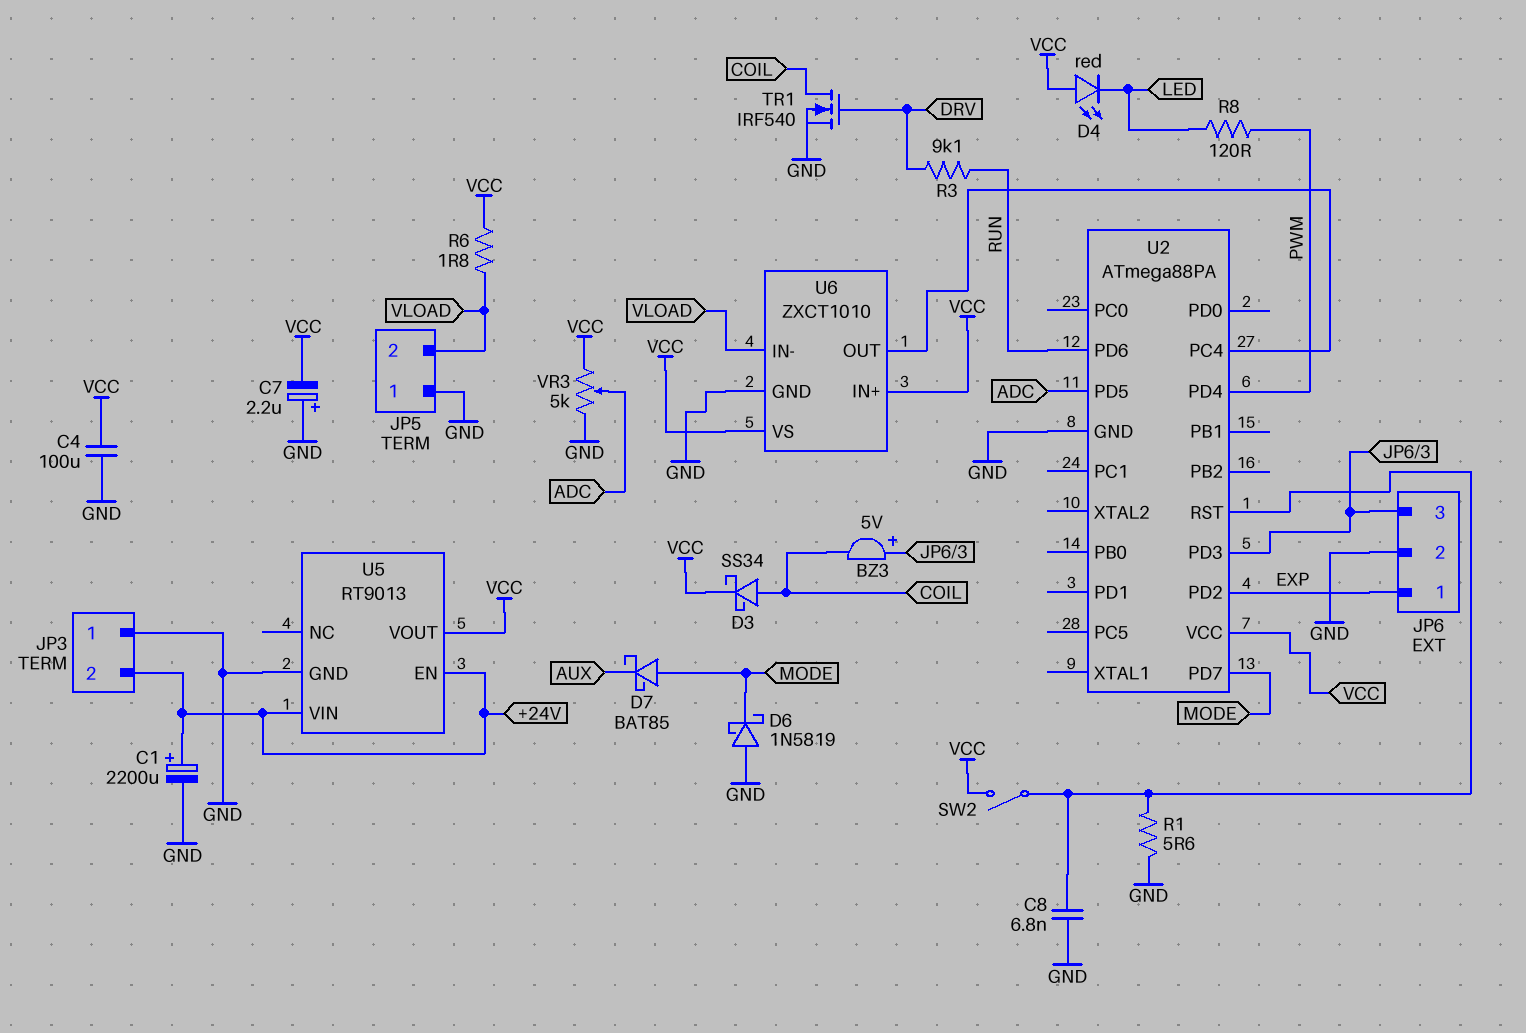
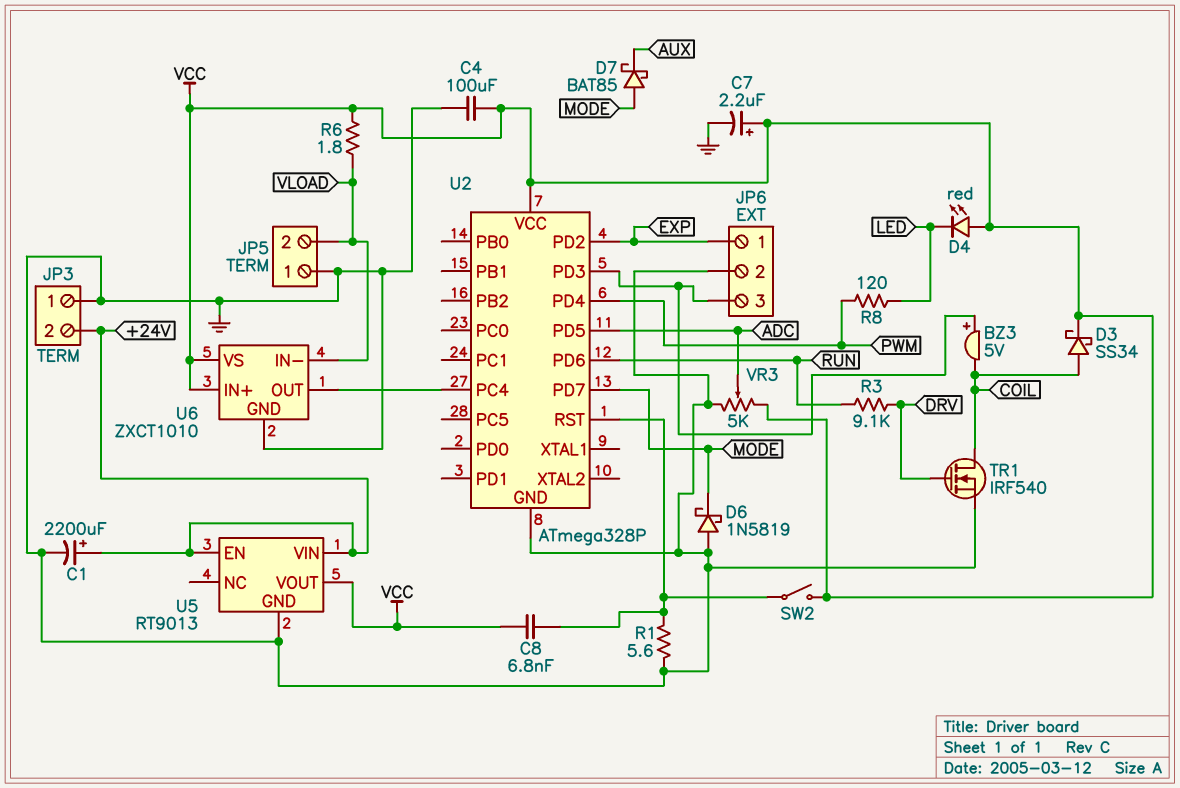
C7: 2.2uF (plus GND, minus VCC) -> 2.2uF (plus VCC, minus GND)
C8: 6.8nF (GND, U2/RST) -> 6.8nF (U2/RST, VCC)
U2: ATmega88PA -> ATmega328P

